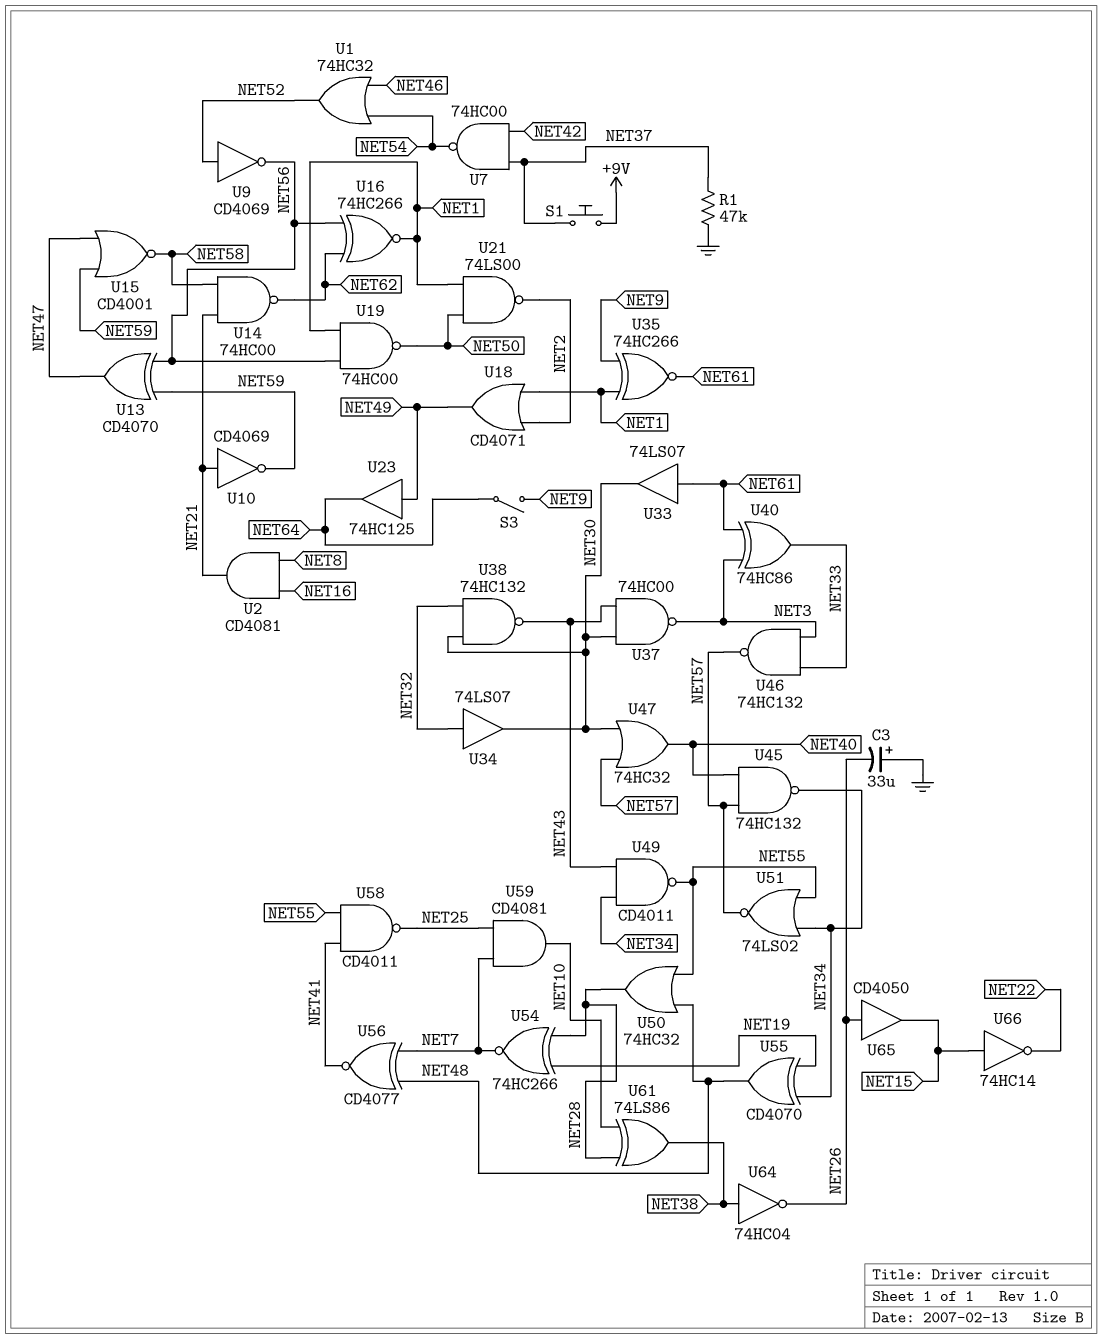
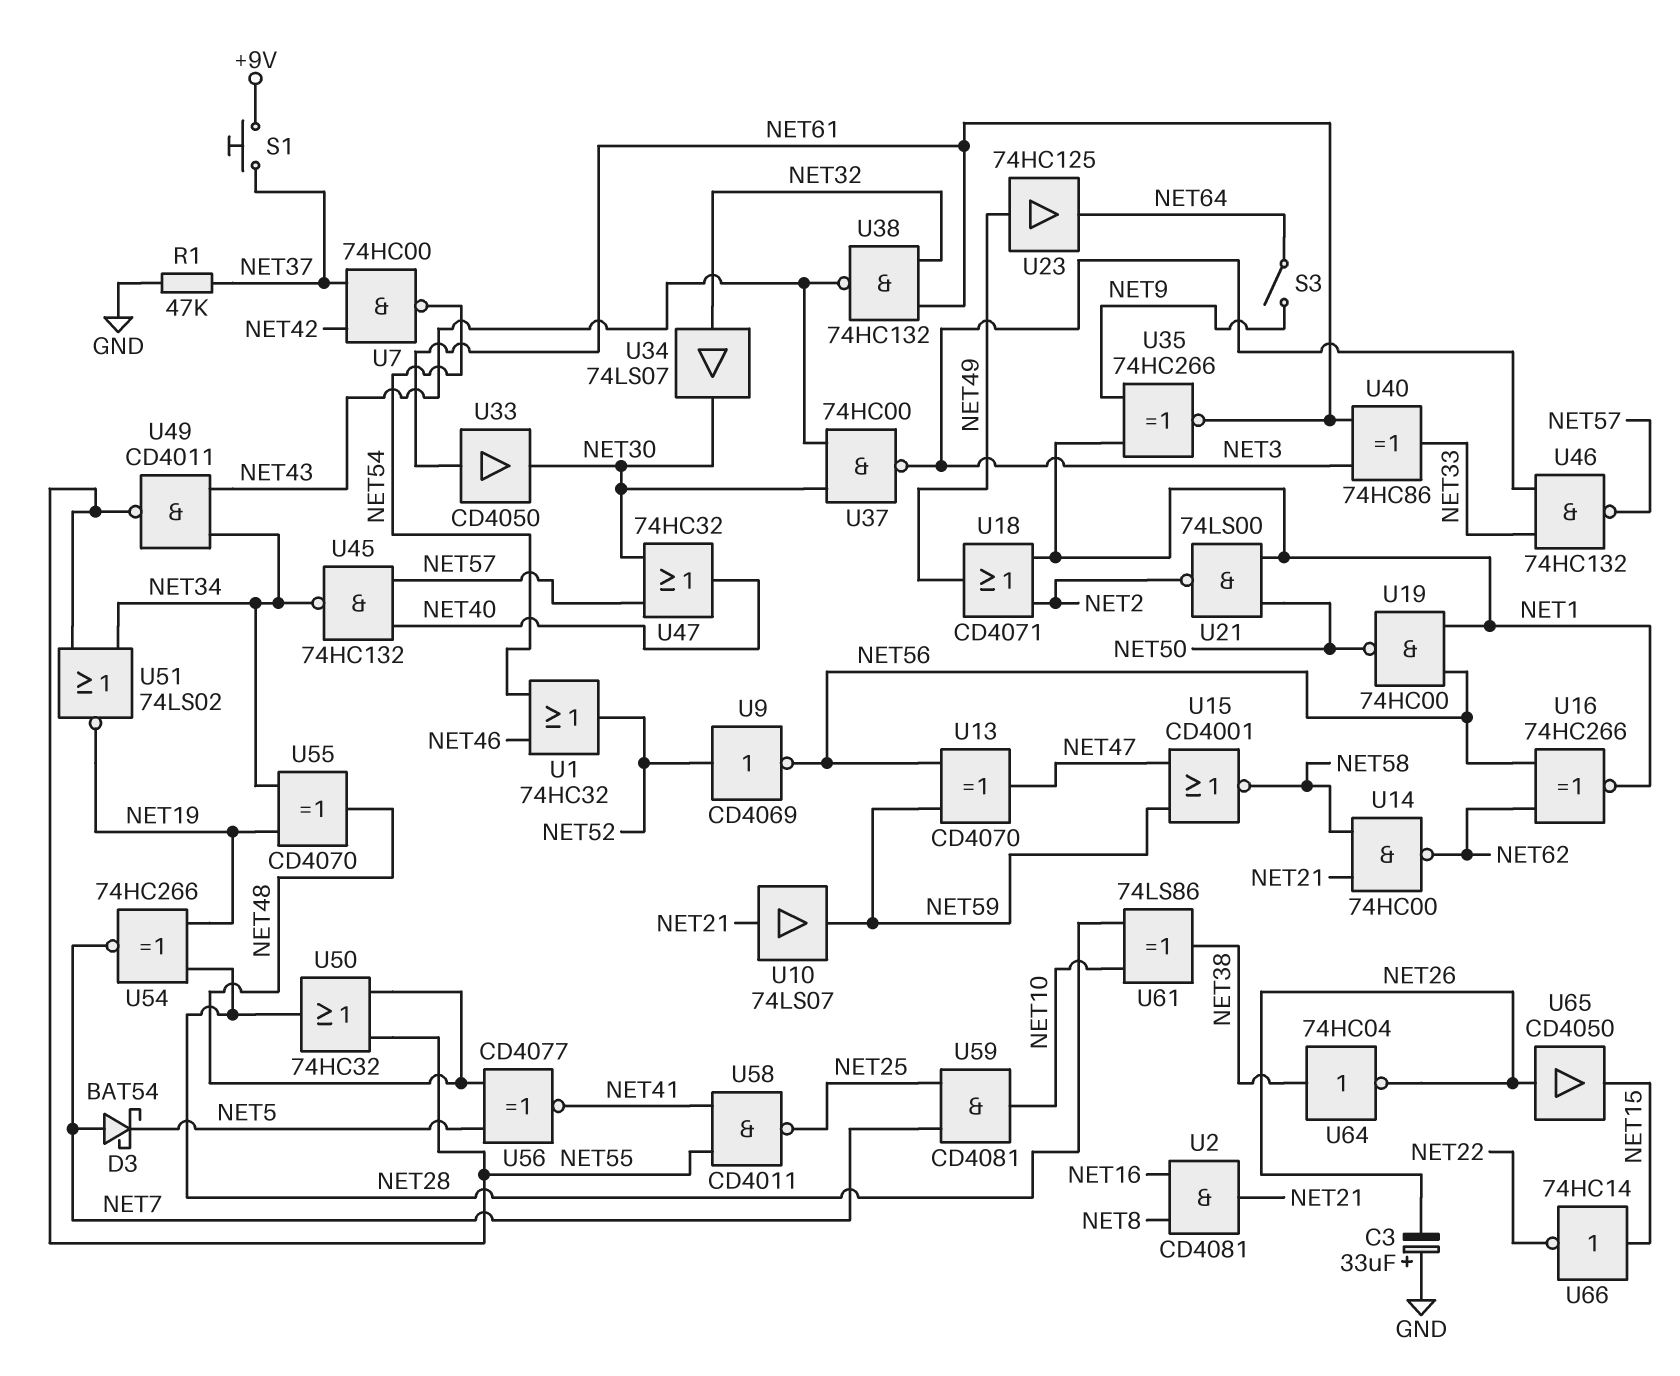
D3: none -> schottky BAT54 (A NET7, K NET5)
U10: NOT CD4069 (in NET21, out NET59) -> buffer 74LS07 (in NET21, out NET59)
U33: buffer 74LS07 (in NET61, out NET30) -> buffer CD4050 (in NET61, out NET30)
U38: NAND 74HC132 (in NET30, in NET32, out NET43) -> NAND 74HC132 (in NET32, in NET61, out NET43)
U51: NOR 74LS02 (in NET34, in NET55, out NET57) -> NOR 74LS02 (in NET34, in NET55, out NET19)
U56: XNOR CD4077 (in NET7, in NET48, out NET41) -> XNOR CD4077 (in NET5, in NET48, out NET41)

